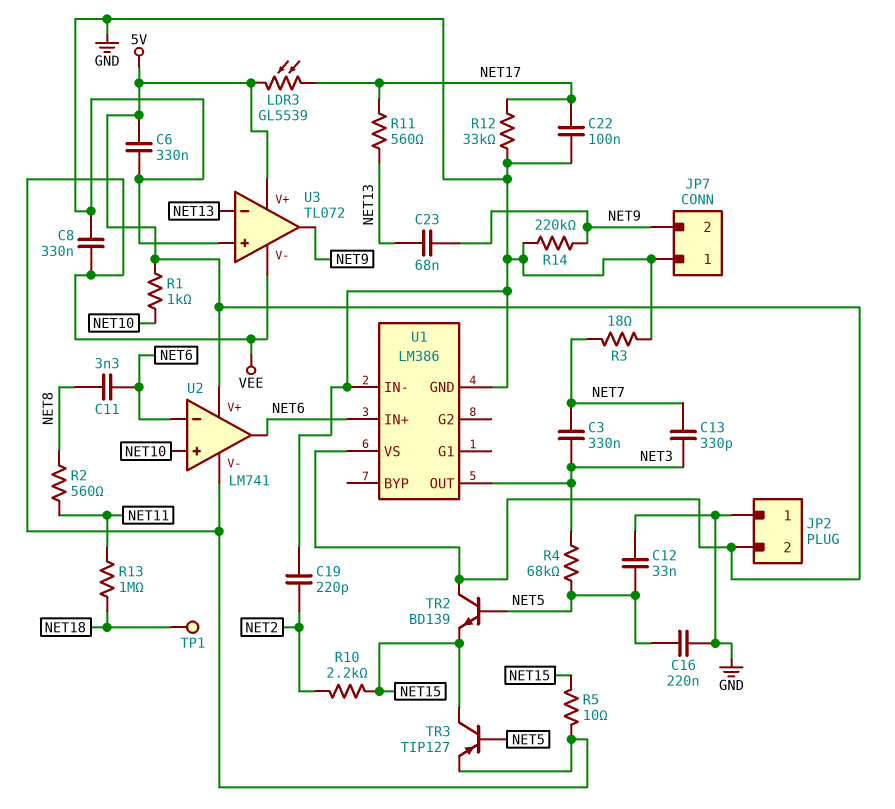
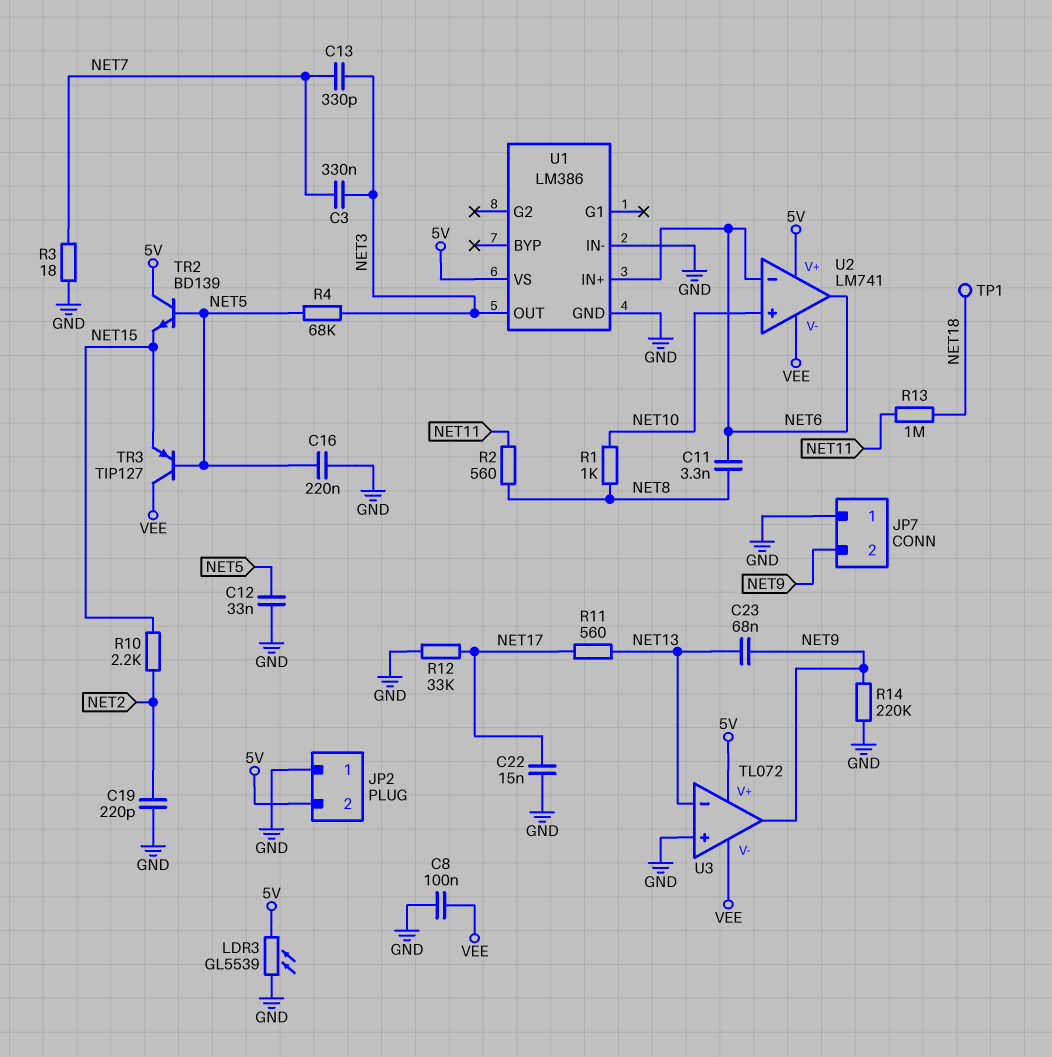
C6: 330nF (5V, GND) -> none
C8: 330nF (GND, VEE) -> 100nF (GND, VEE)
C22: 100nF (GND, NET17) -> 15nF (GND, NET17)
LDR3: GL5539 (5V, NET17) -> GL5539 (5V, GND)
R1: 1k (5V, NET10) -> 1k (NET8, NET10)
R5: 10 (NET15, VEE) -> none
TR3: PNP TIP127 (B NET5, C NET15, E VEE) -> PNP TIP127 (B NET5, C VEE, E NET15)

